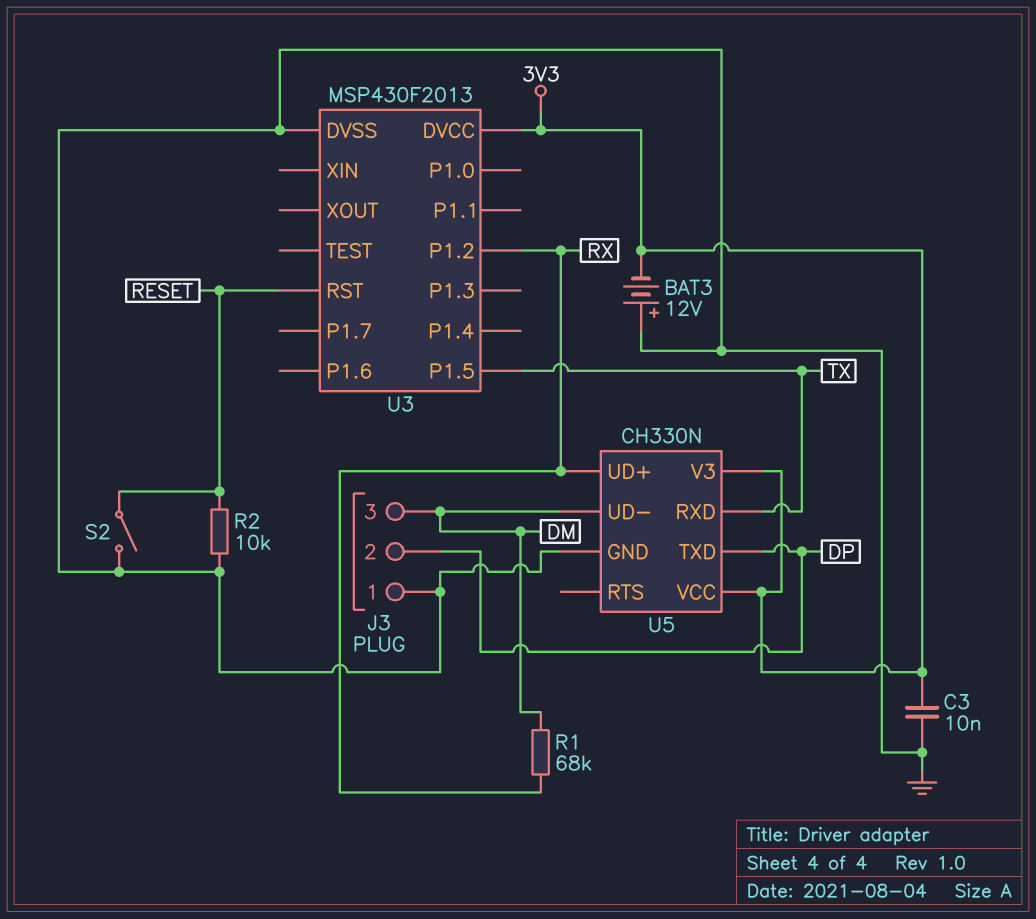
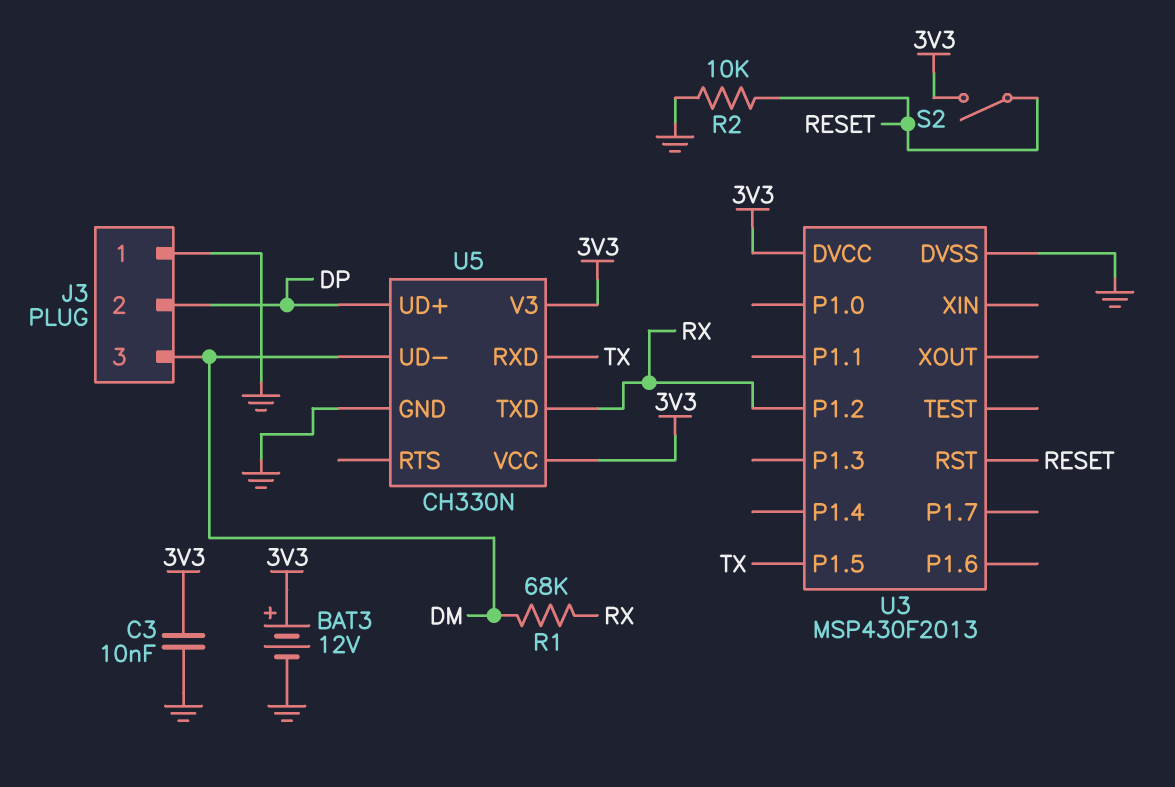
BAT3: 12V (plus GND, minus 3V3) -> 12V (plus 3V3, minus GND)
S2: switch (GND, RESET) -> switch (3V3, RESET)
U5 pin TXD: DP -> RX
U5 pin UD+: RX -> DP

